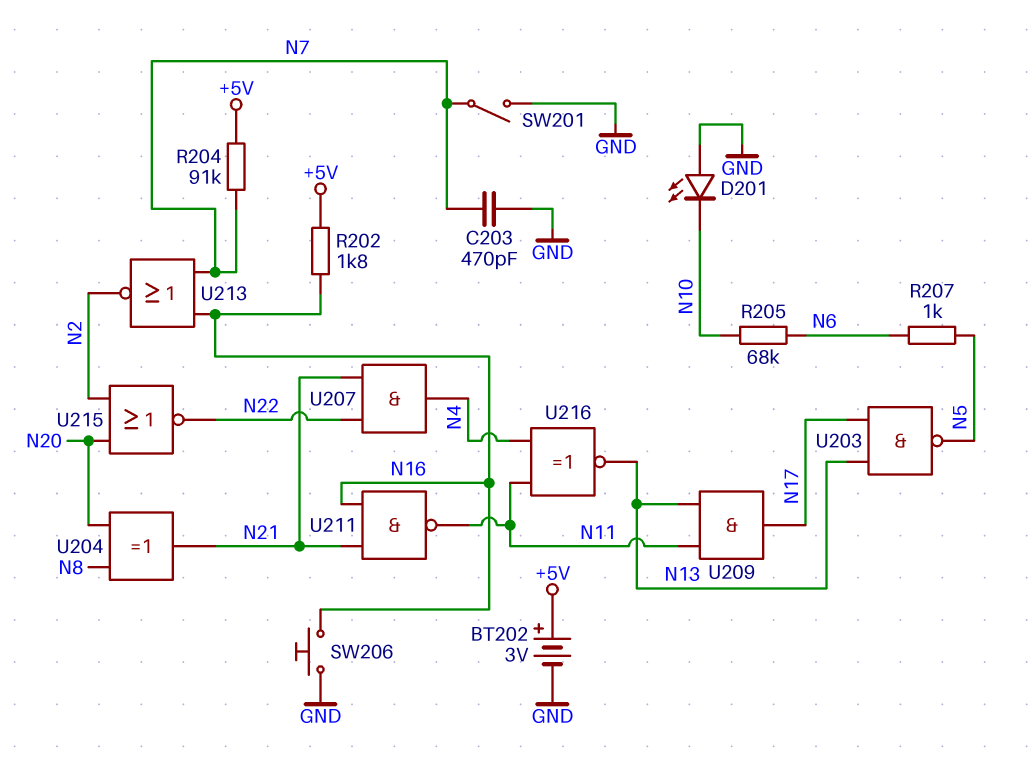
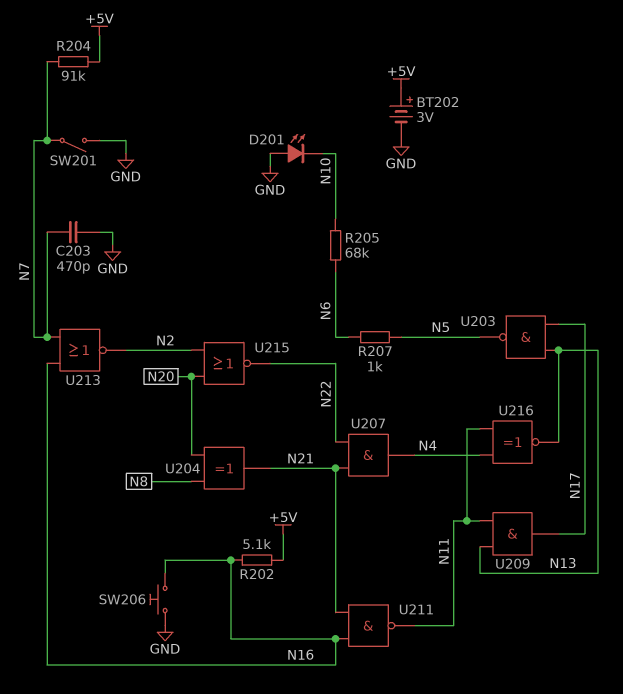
R202: 1.8k (+5V, N16) -> 5.1k (+5V, N16)

